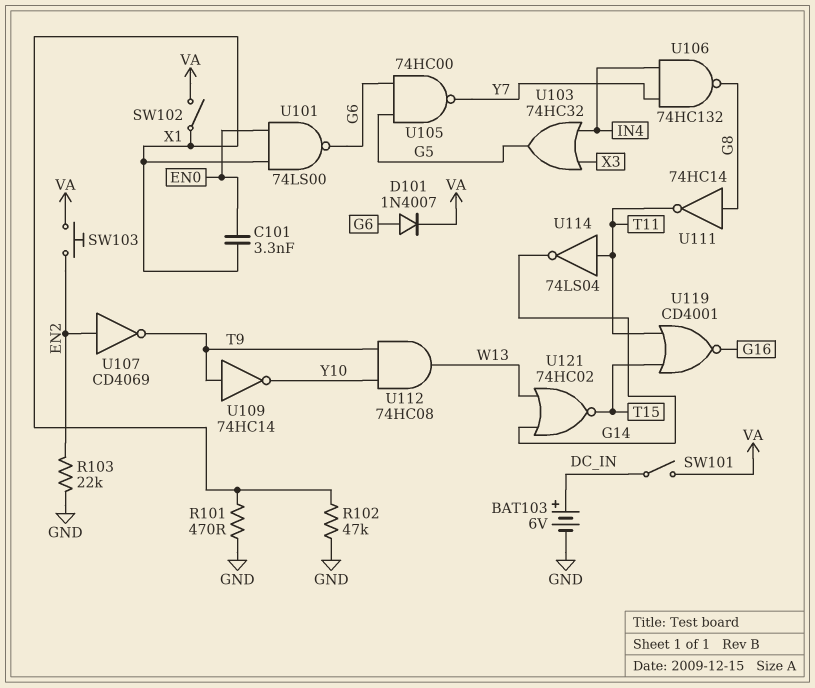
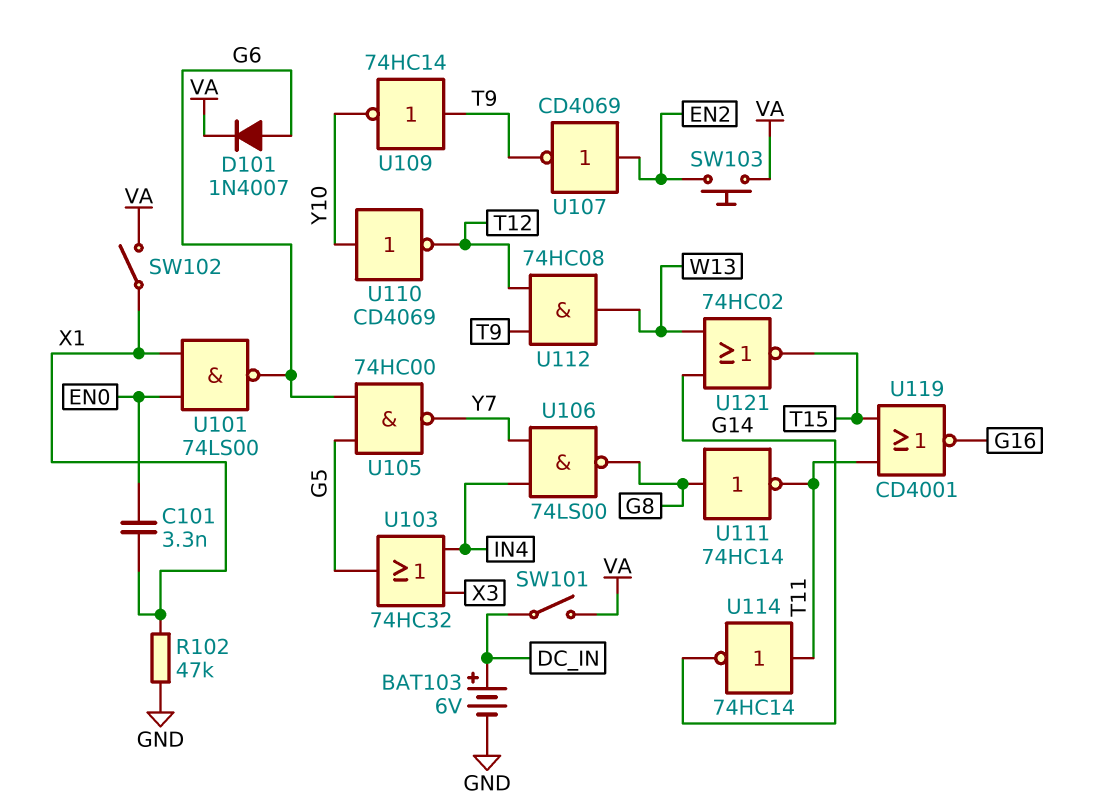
R101: 470 (GND, X1) -> none
R103: 22k (EN2, GND) -> none
U106: NAND 74HC132 (in IN4, in Y7, out G8) -> NAND 74LS00 (in IN4, in Y7, out G8)
U110: none -> NOT CD4069 (in Y10, out T12)
U112: AND 74HC08 (in T9, in Y10, out W13) -> AND 74HC08 (in T9, in T12, out W13)
U114: NOT 74LS04 (in T11, out G14) -> NOT 74HC14 (in T11, out G14)

